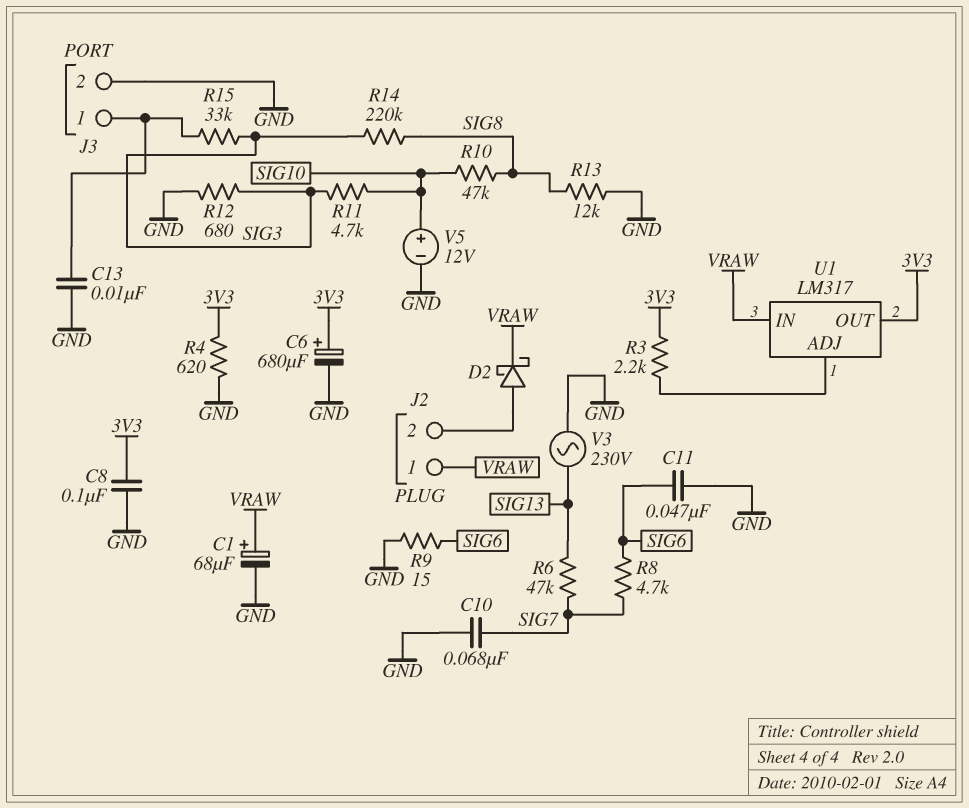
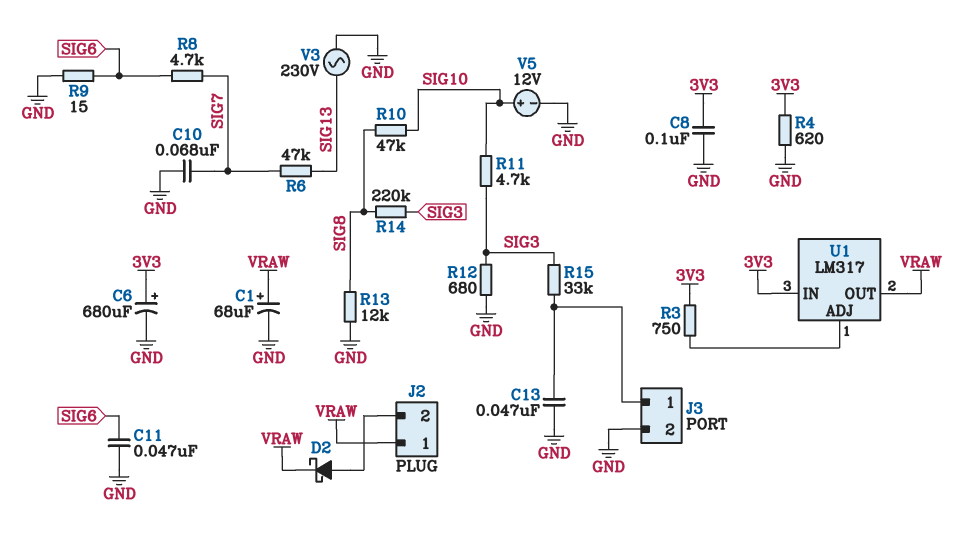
C13: 10nF (GND, J3/1) -> 47nF (GND, J3/1)
R3: 2.2k (3V3, U1/ADJ) -> 750 (3V3, U1/ADJ)
U1 pin IN: VRAW -> 3V3
U1 pin OUT: 3V3 -> VRAW

